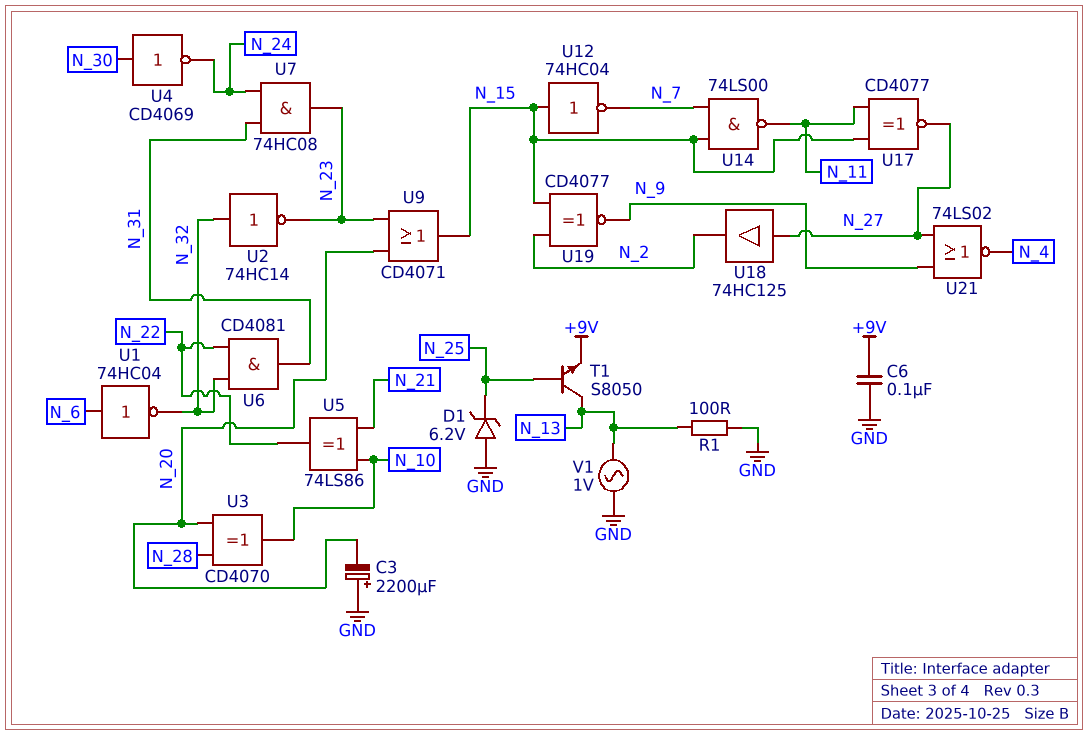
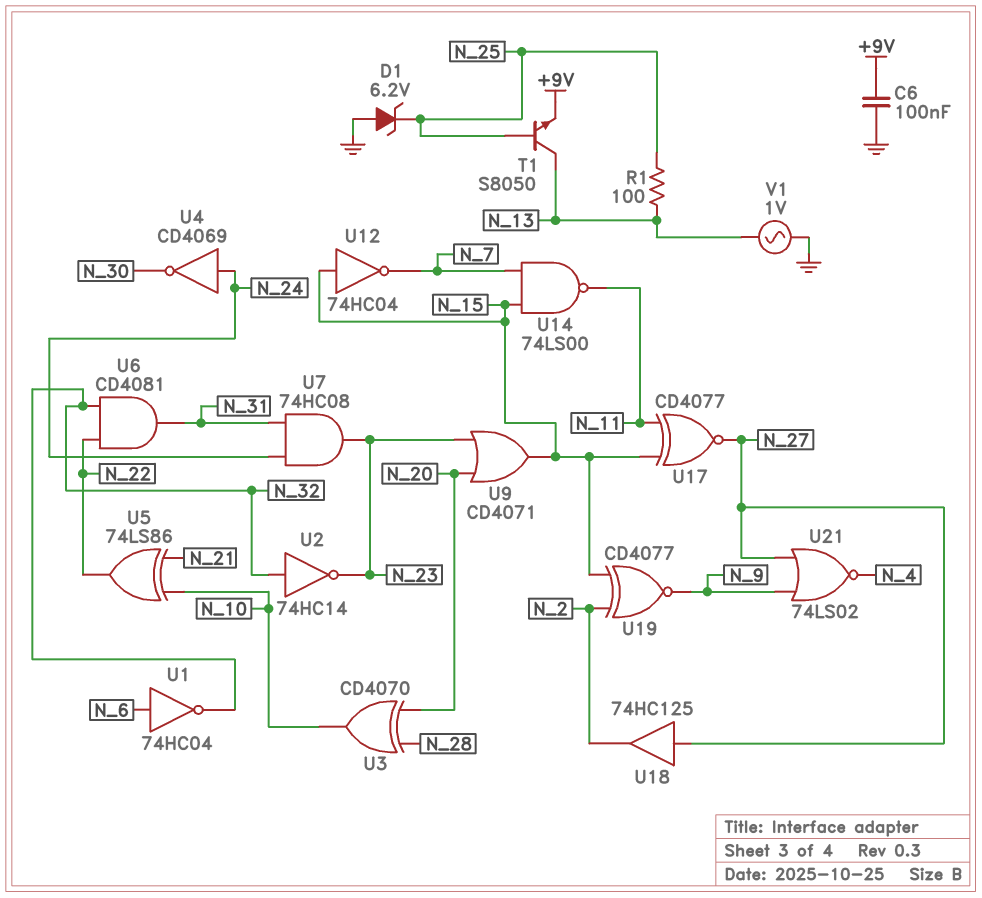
C3: 2200uF (plus GND, minus N_20) -> none
R1: 100 (GND, N_13) -> 100 (N_13, N_25)
U4: NOT CD4069 (in N_30, out N_24) -> NOT CD4069 (in N_24, out N_30)

